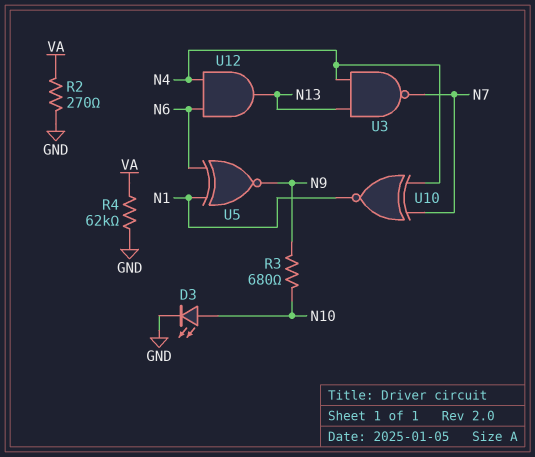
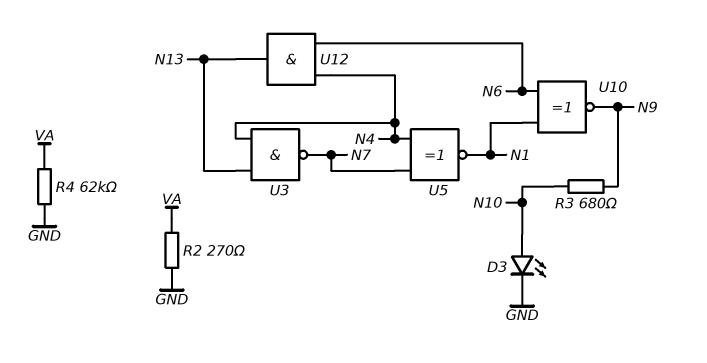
U5: XNOR (in N1, in N6, out N9) -> XNOR (in N4, in N7, out N1)
U10: XNOR (in N4, in N7, out N1) -> XNOR (in N1, in N6, out N9)

